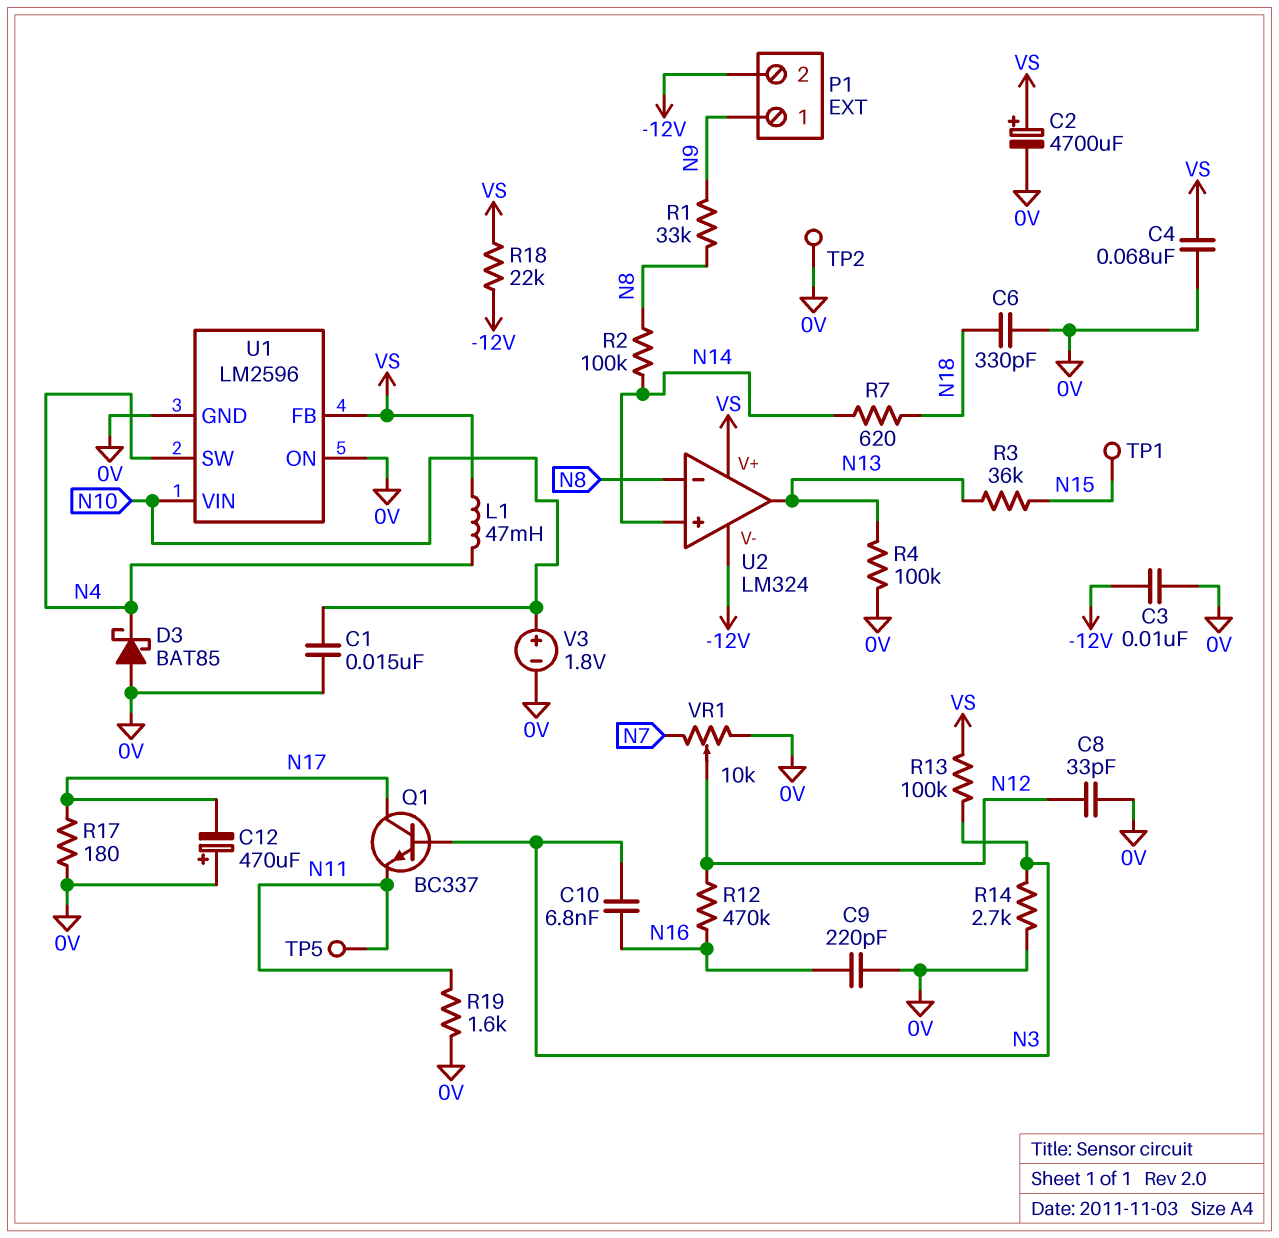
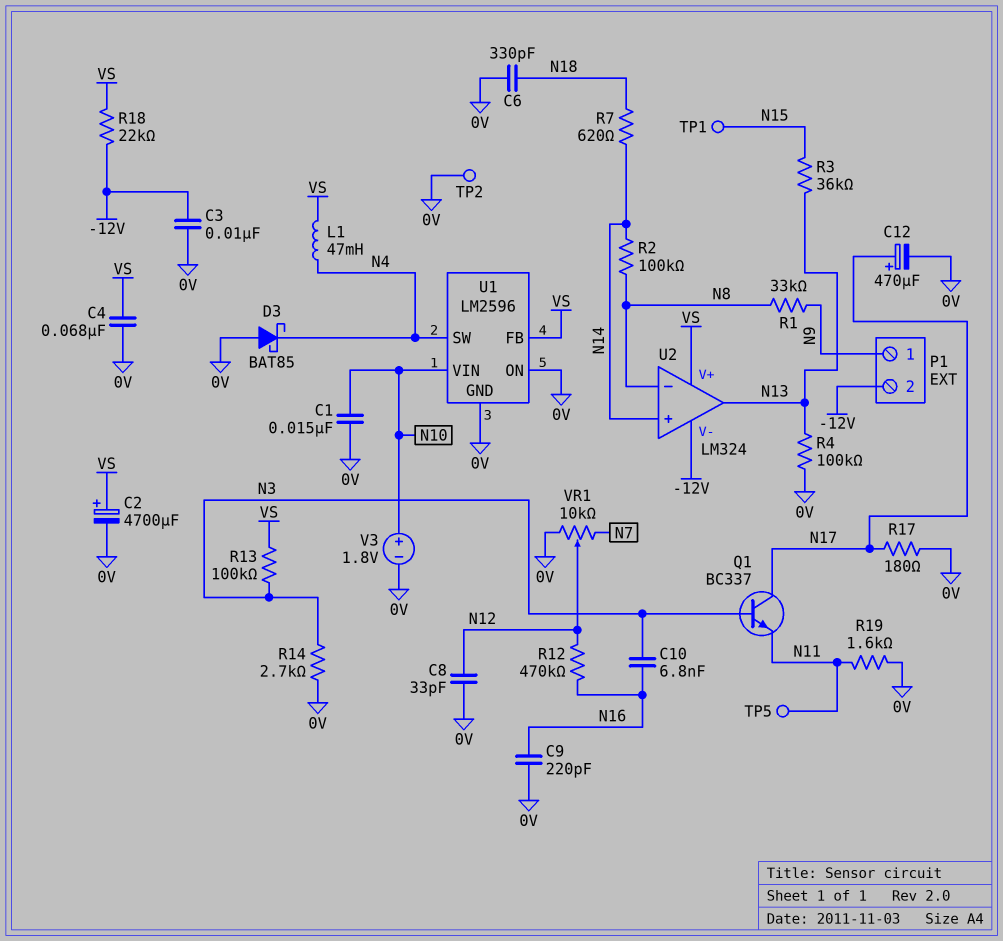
C12: 470uF (plus 0V, minus N17) -> 470uF (plus N17, minus 0V)

